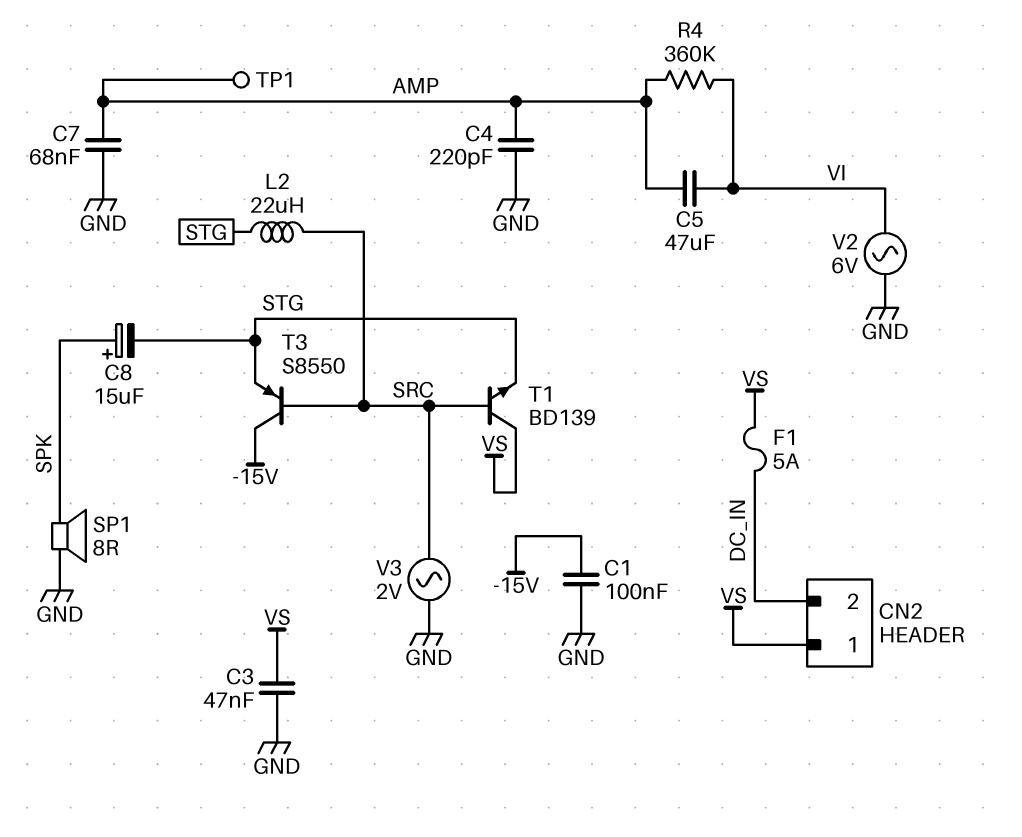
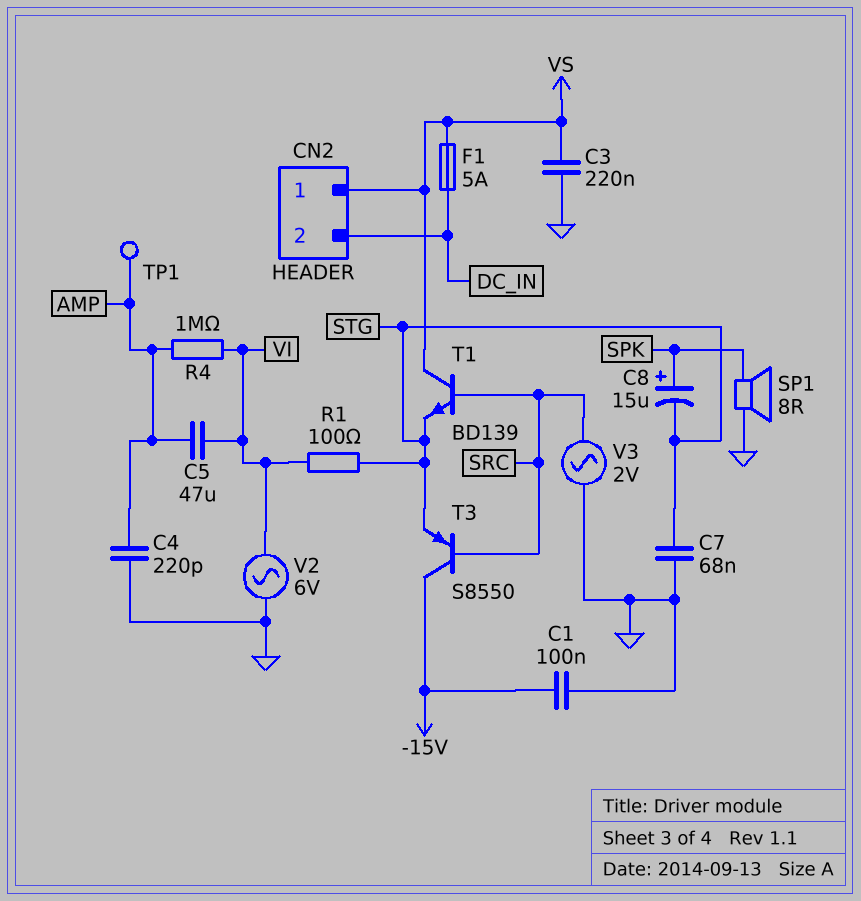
C3: 47nF (GND, VS) -> 220nF (GND, VS)
C7: 68nF (AMP, GND) -> 68nF (GND, STG)
L2: 22uH (SRC, STG) -> none
R1: none -> 100 (STG, VI)
R4: 360k (AMP, VI) -> 1M (AMP, VI)

